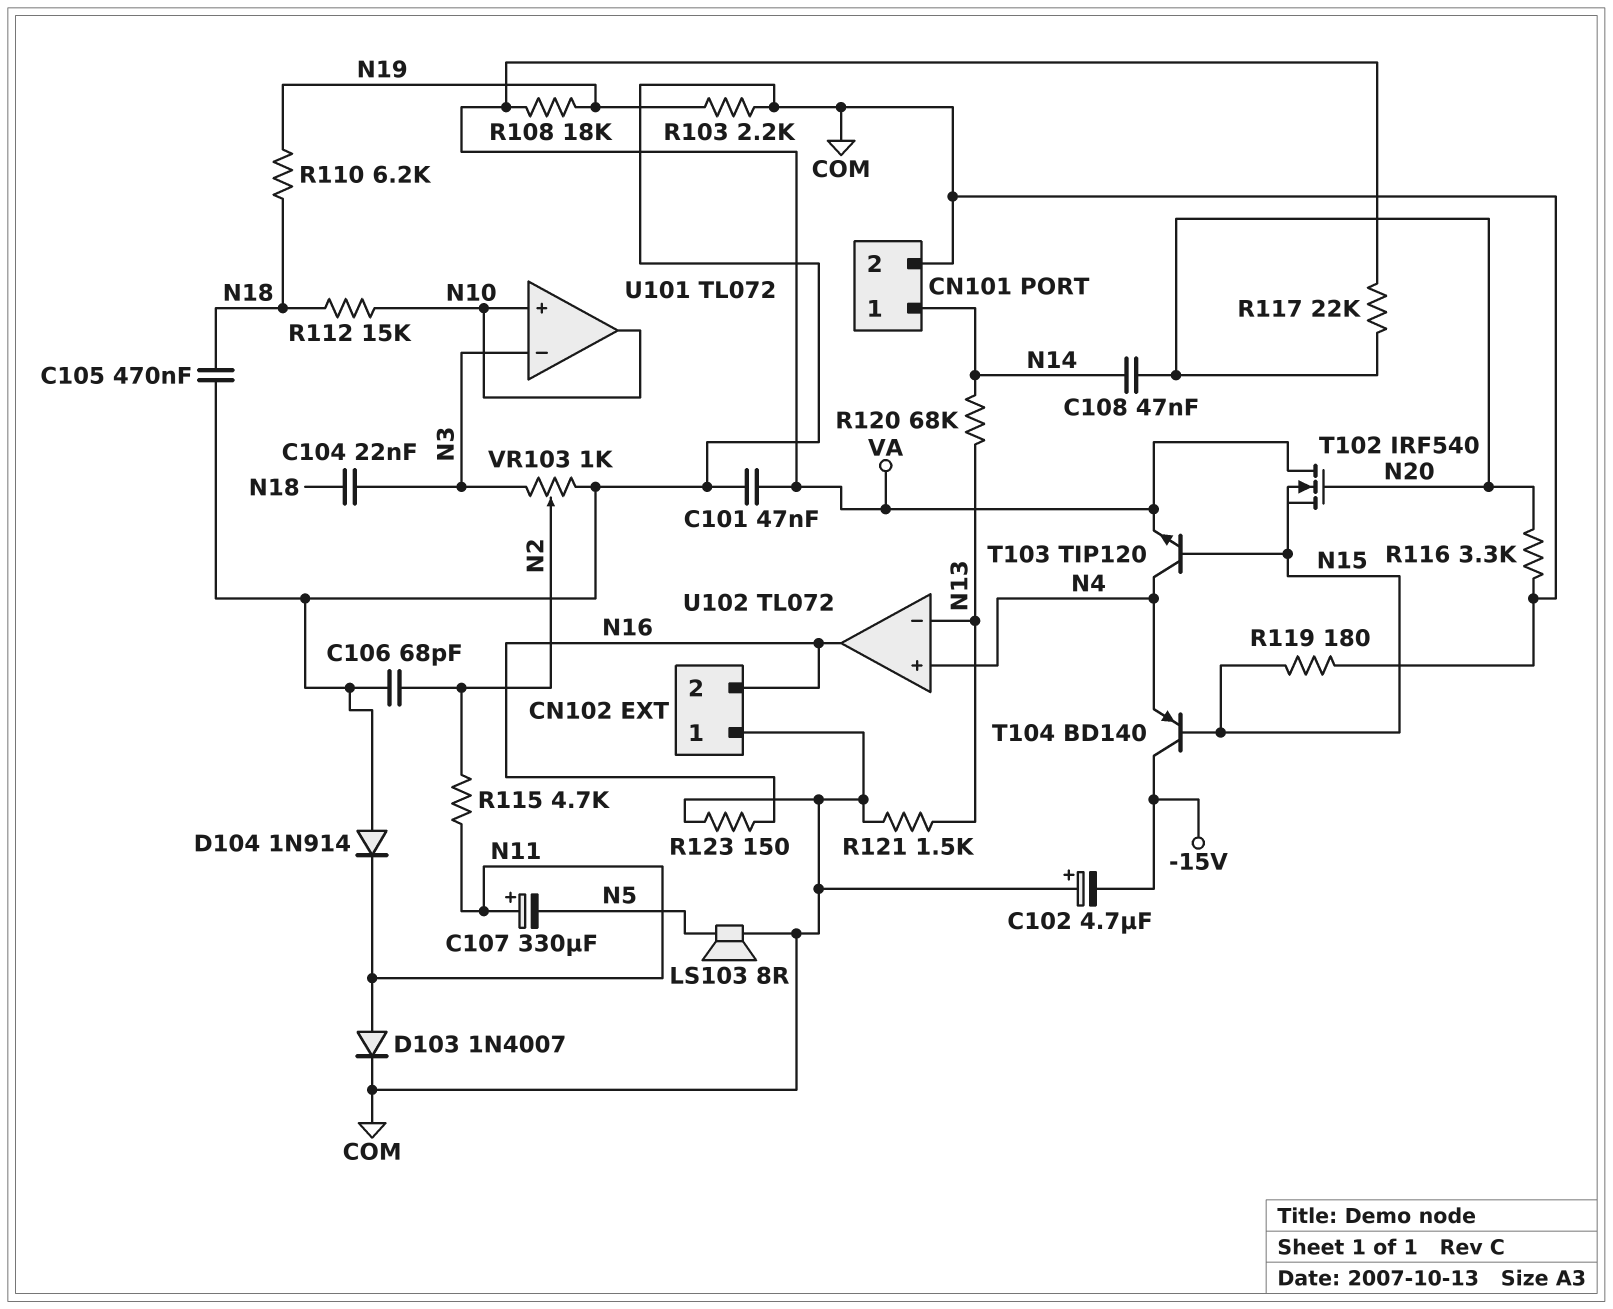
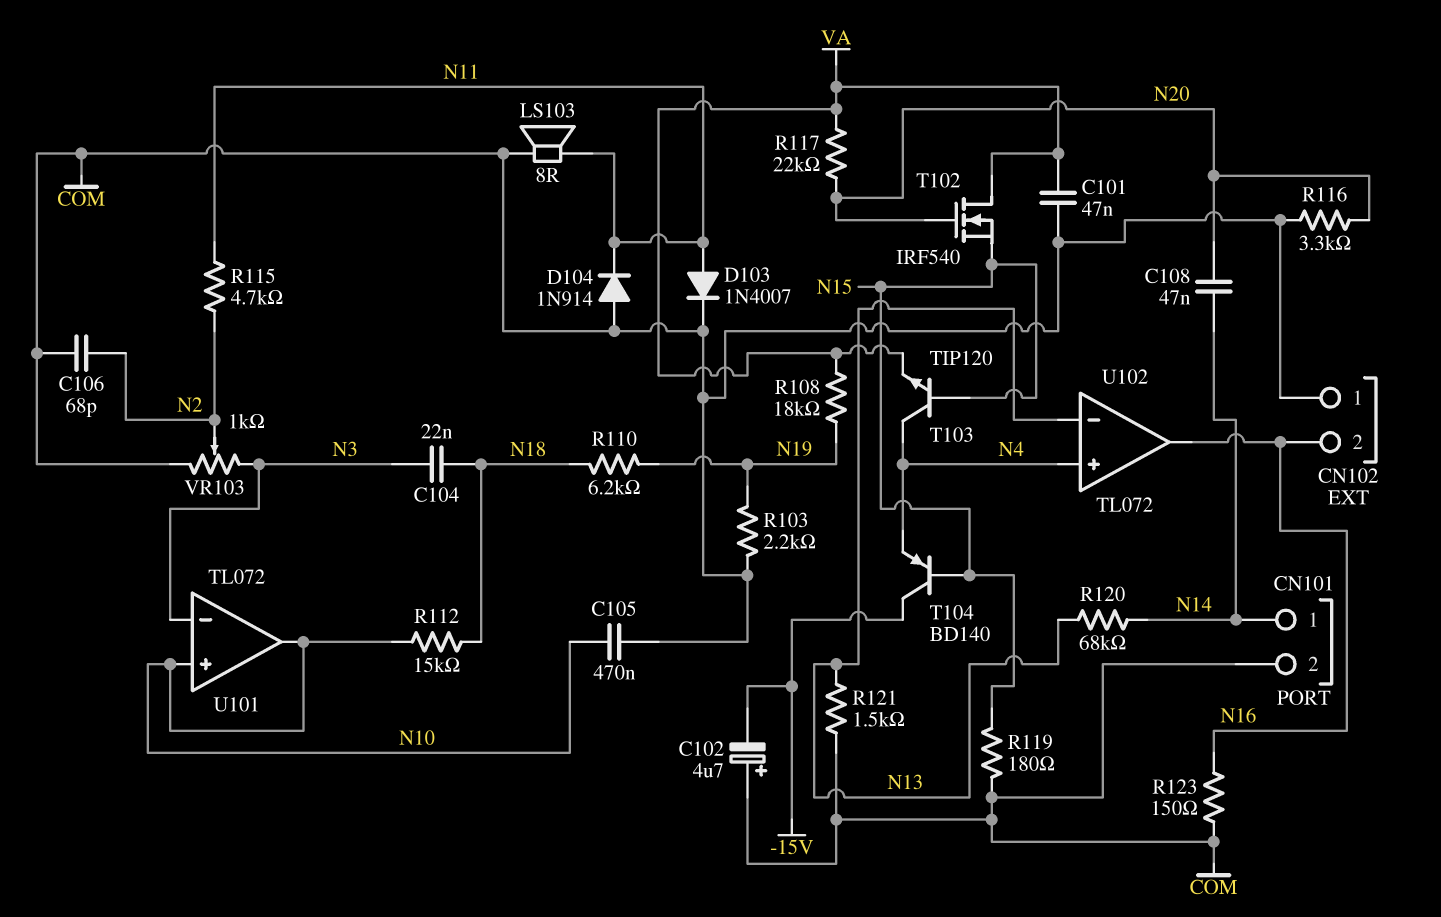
C105: 470nF (COM, N18) -> 470nF (COM, N10)
C107: 330uF (plus N11, minus N5) -> none
LS103: speaker 8R (COM, N5) -> speaker 8R (COM, N11)

